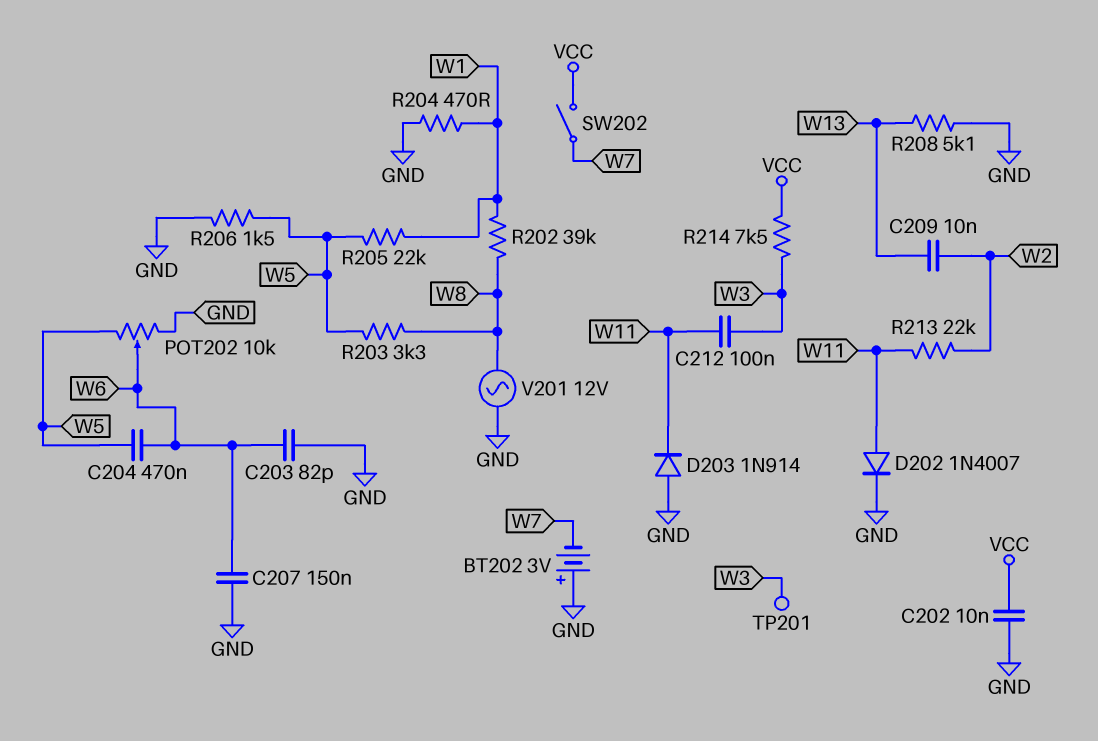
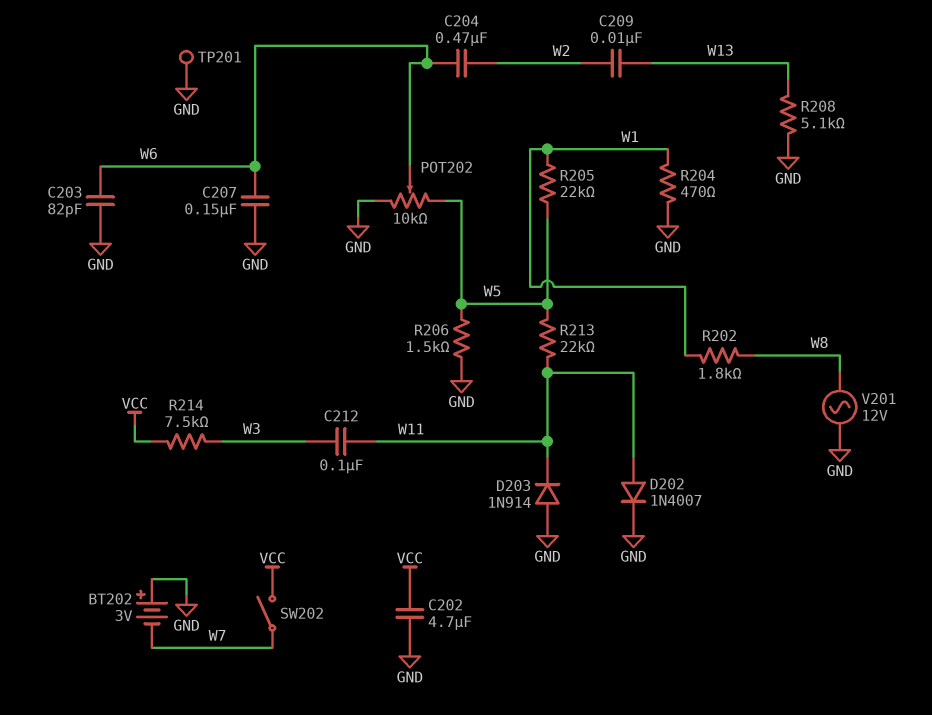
C202: 10nF (GND, VCC) -> 4.7uF (GND, VCC)
C204: 470nF (W5, W6) -> 470nF (W2, W6)
R202: 39k (W1, W8) -> 1.8k (W1, W8)
R203: 3.3k (W5, W8) -> none
R213: 22k (W2, W11) -> 22k (W5, W11)
TP201: test point (W3) -> test point (GND)

